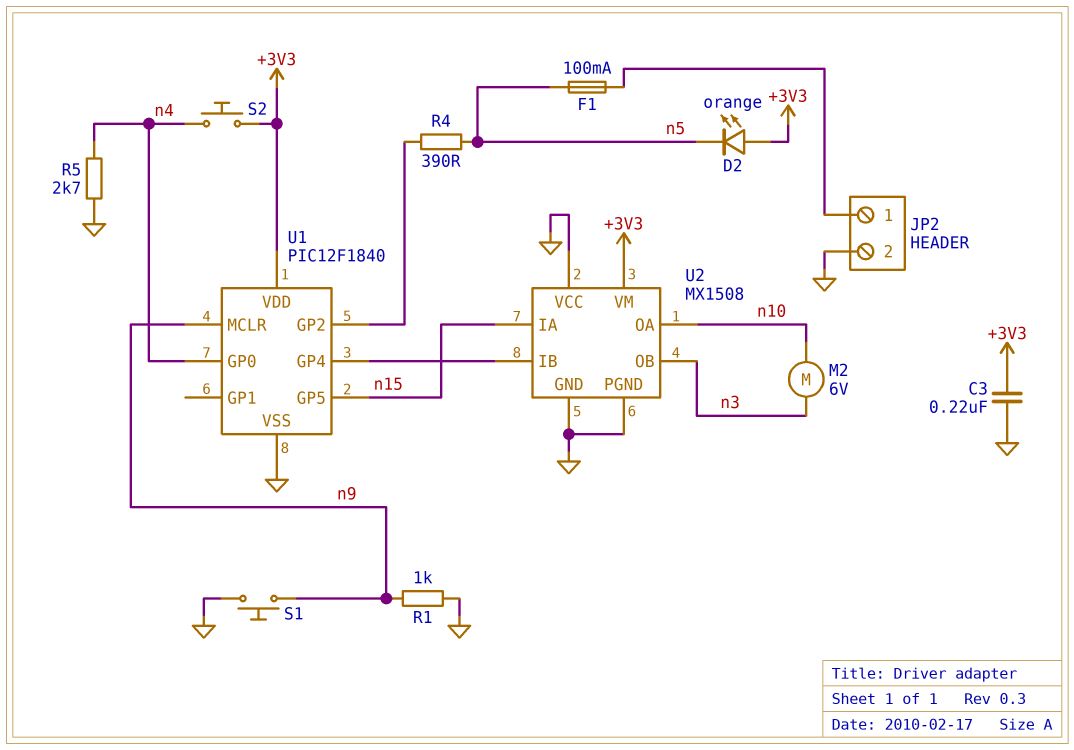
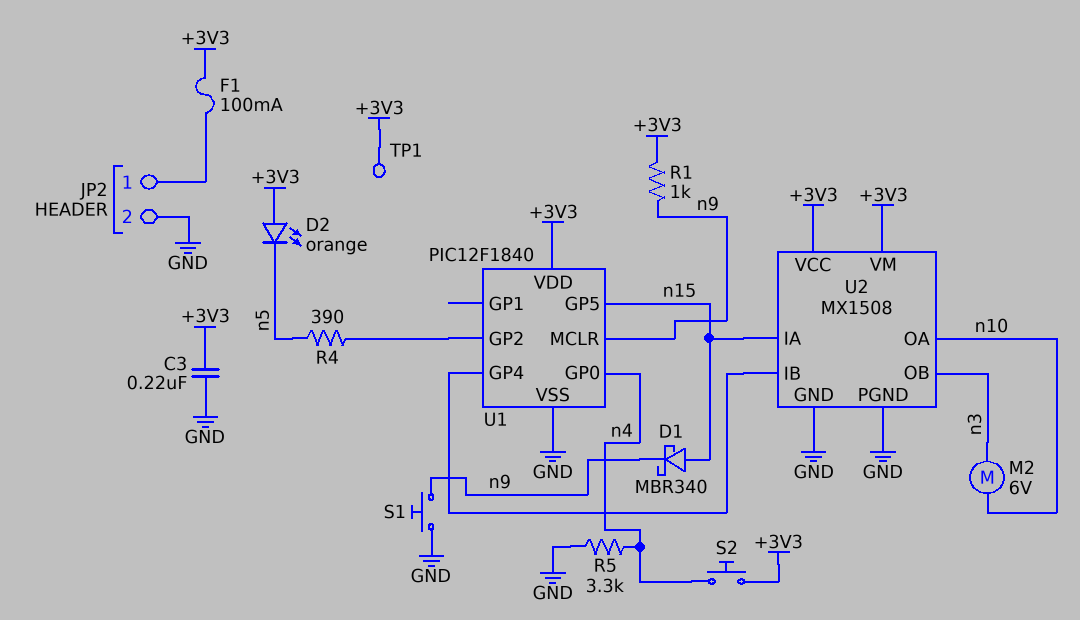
D1: none -> schottky MBR340 (A n15, K n9)
F1: 100mA (JP2/1, n5) -> 100mA (+3V3, JP2/1)
R1: 1k (GND, n9) -> 1k (+3V3, n9)
R5: 2.7k (GND, n4) -> 3.3k (GND, n4)
TP1: none -> test point (+3V3)
U2 pin VCC: GND -> +3V3

